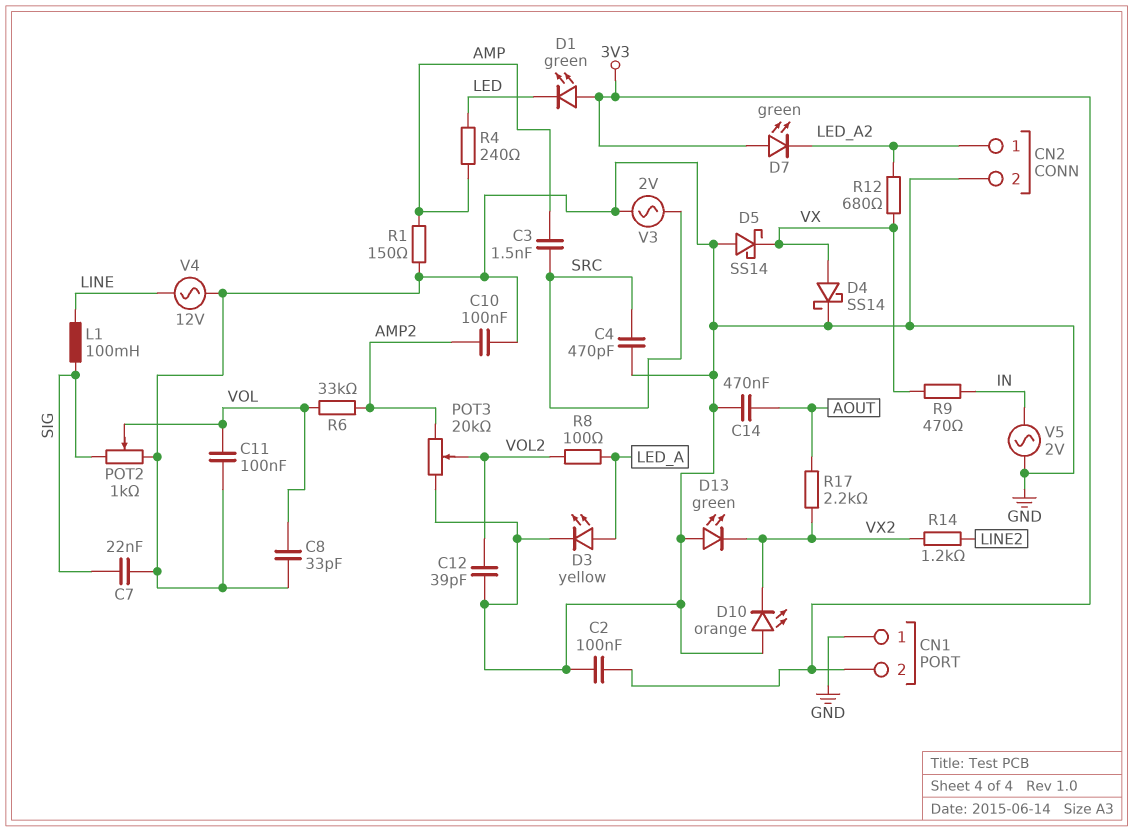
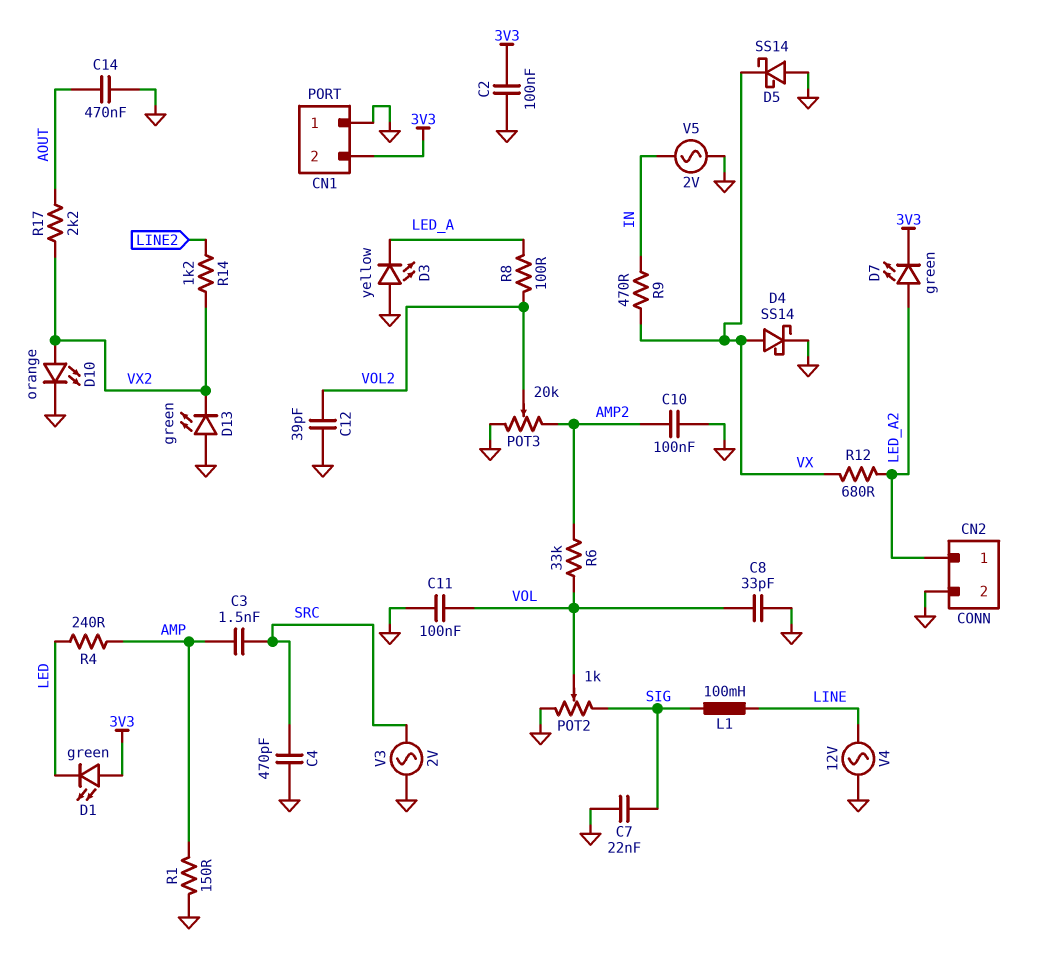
D3: LED yellow (A LED_A, K GND) -> LED yellow (A GND, K LED_A)
D7: LED green (A 3V3, K LED_A2) -> LED green (A LED_A2, K 3V3)
D10: LED orange (A GND, K VX2) -> LED orange (A VX2, K GND)

